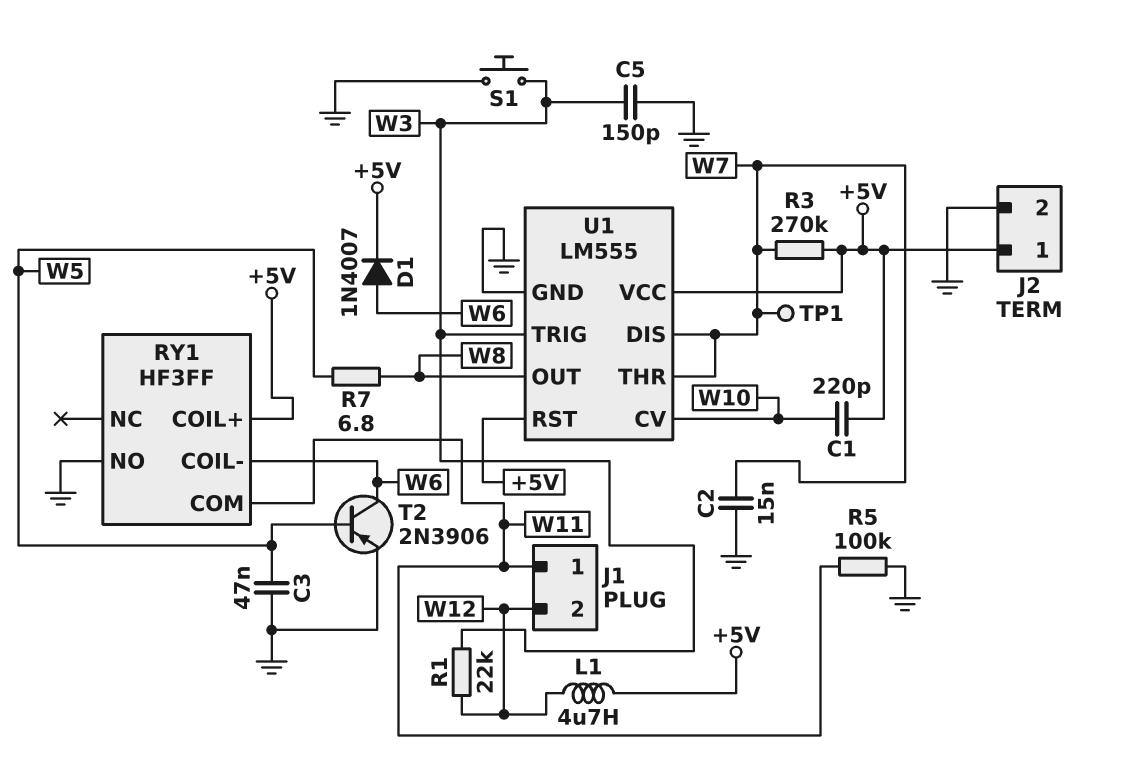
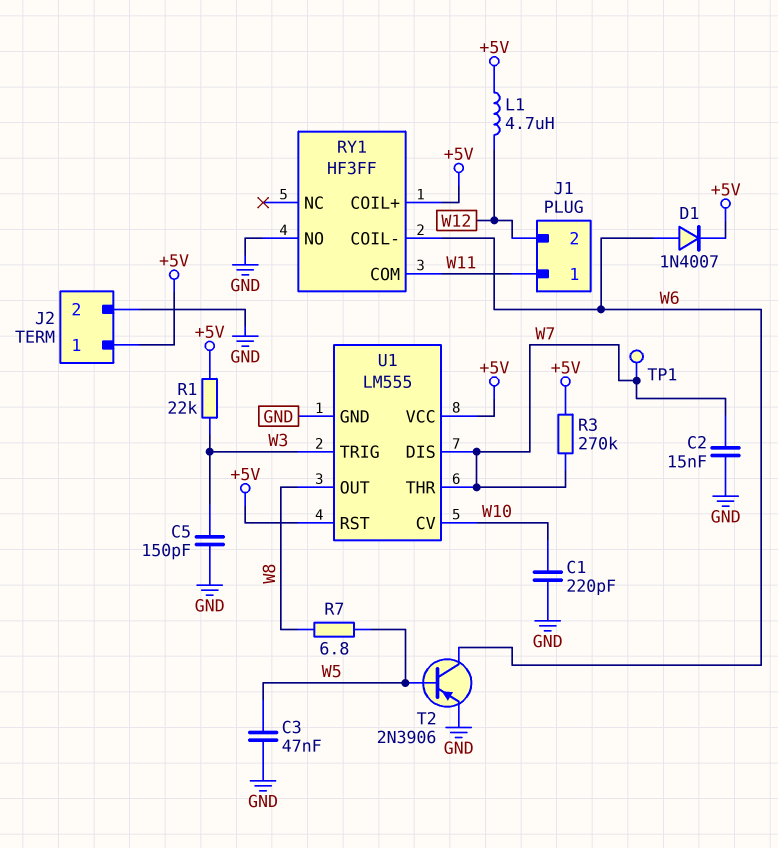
C1: 220pF (+5V, W10) -> 220pF (GND, W10)
R1: 22k (W3, W12) -> 22k (+5V, W3)
R5: 100k (GND, W11) -> none
S1: button (GND, W3) -> none

